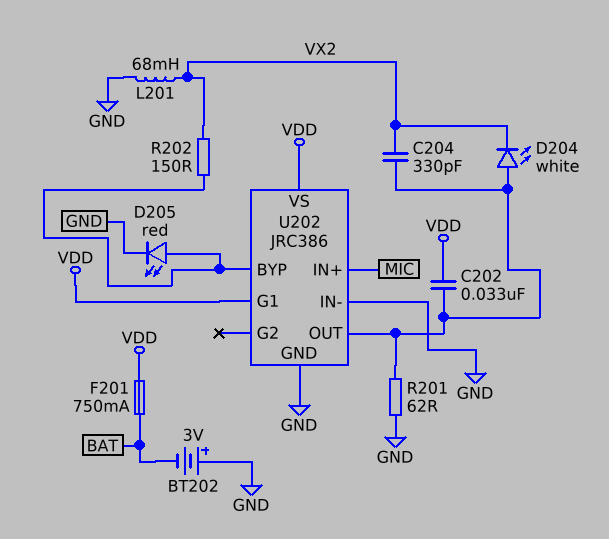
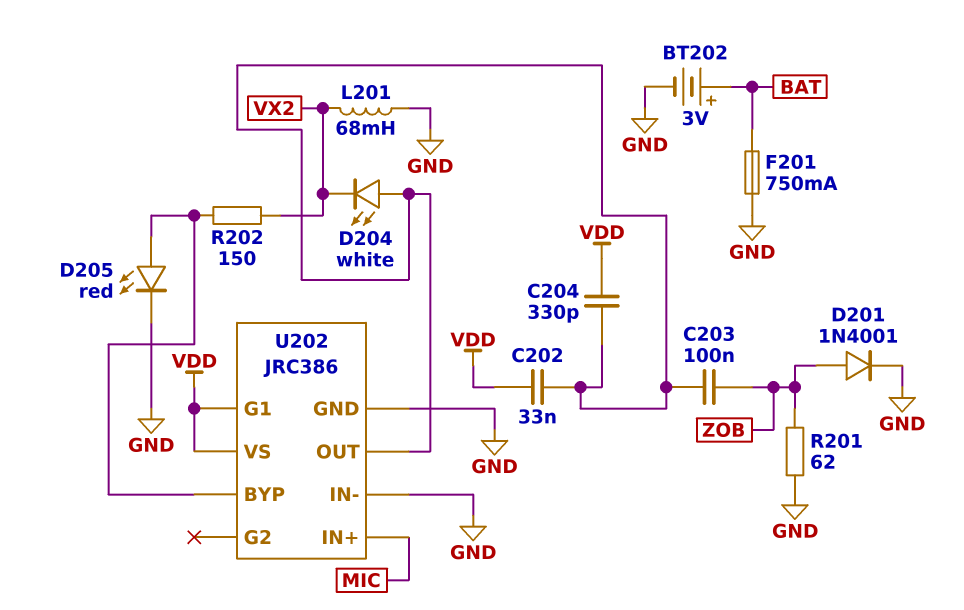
BT202: 3V (plus GND, minus BAT) -> 3V (plus BAT, minus GND)
C203: none -> 100nF (U202/OUT, ZOB)
C204: 330pF (U202/OUT, VX2) -> 330pF (U202/OUT, VDD)
D201: none -> diode 1N4001 (A ZOB, K GND)
F201: 750mA (BAT, VDD) -> 750mA (BAT, GND)
R201: 62 (GND, U202/OUT) -> 62 (GND, ZOB)

